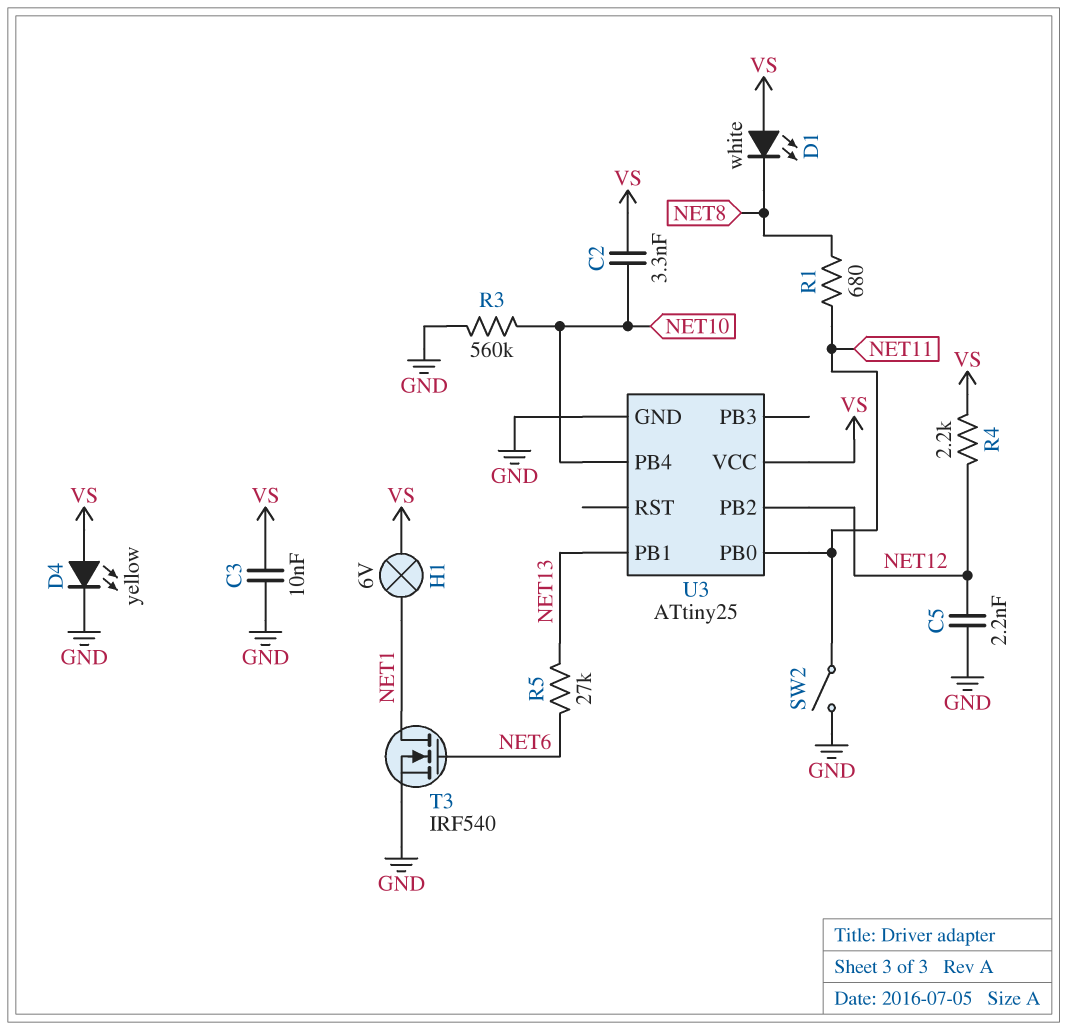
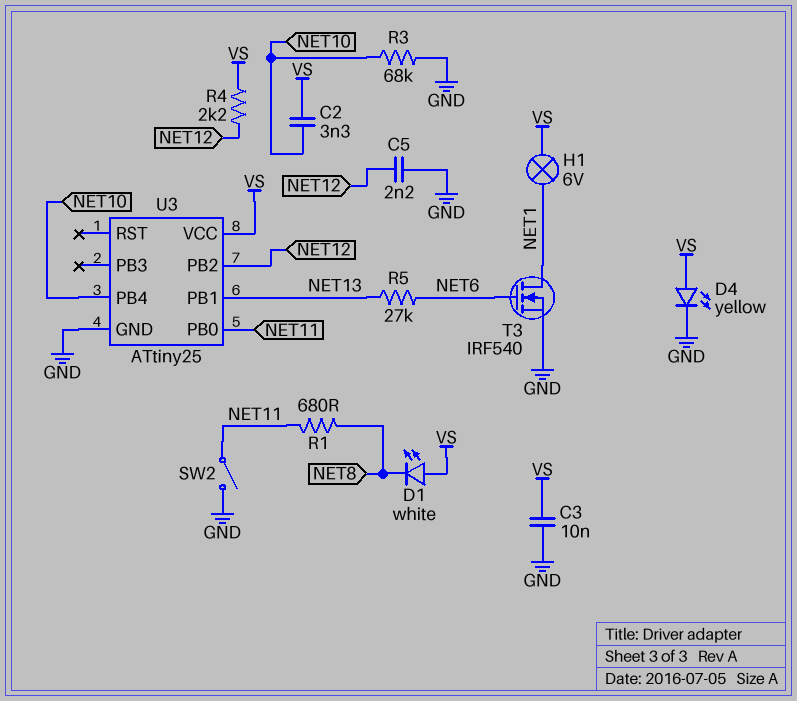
R3: 560k (GND, NET10) -> 68k (GND, NET10)

